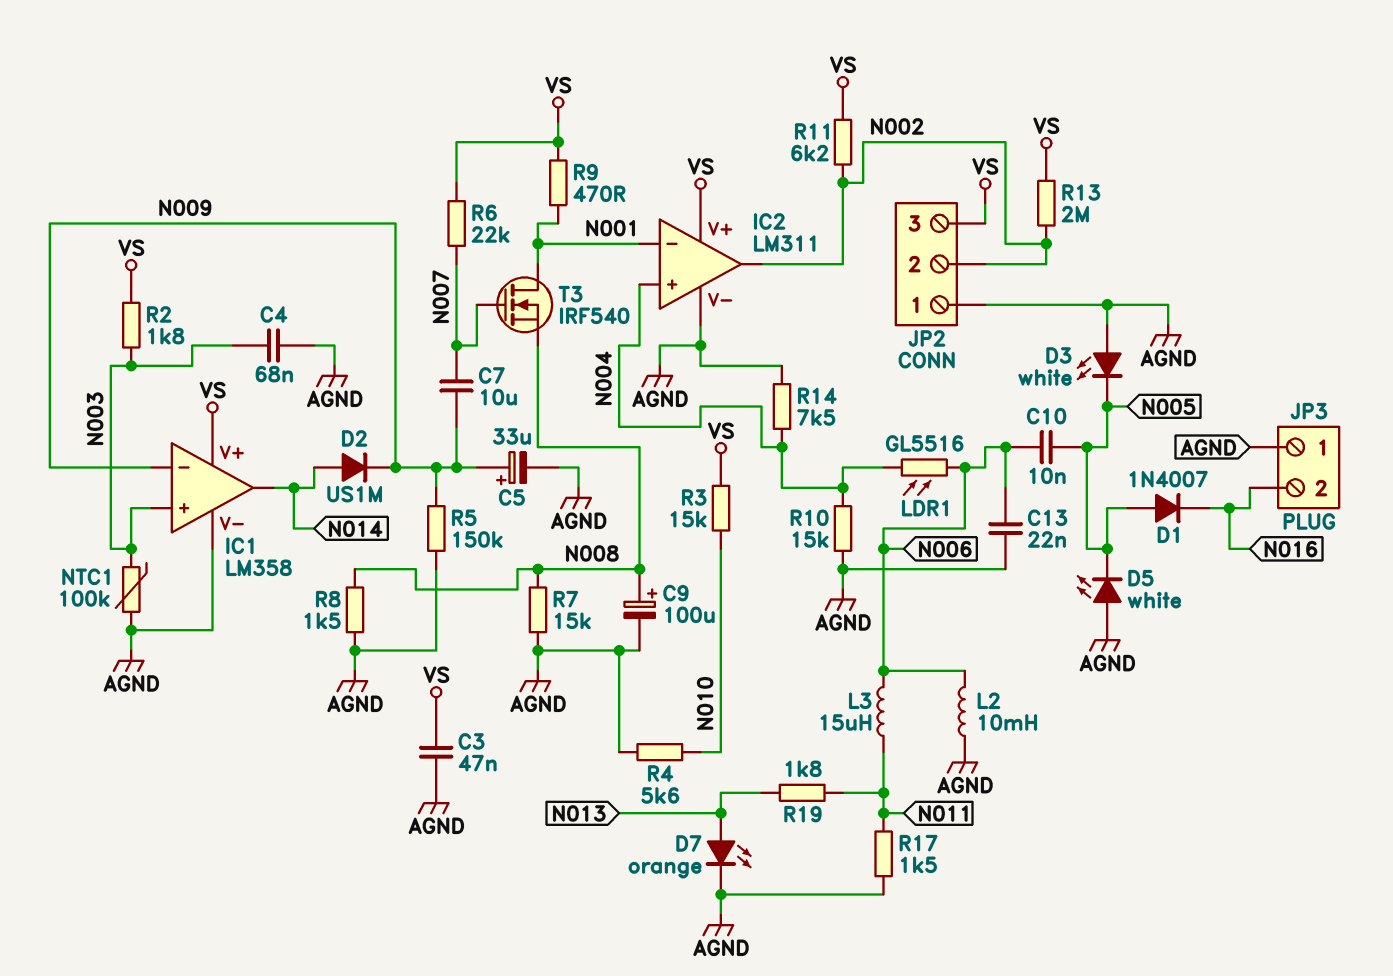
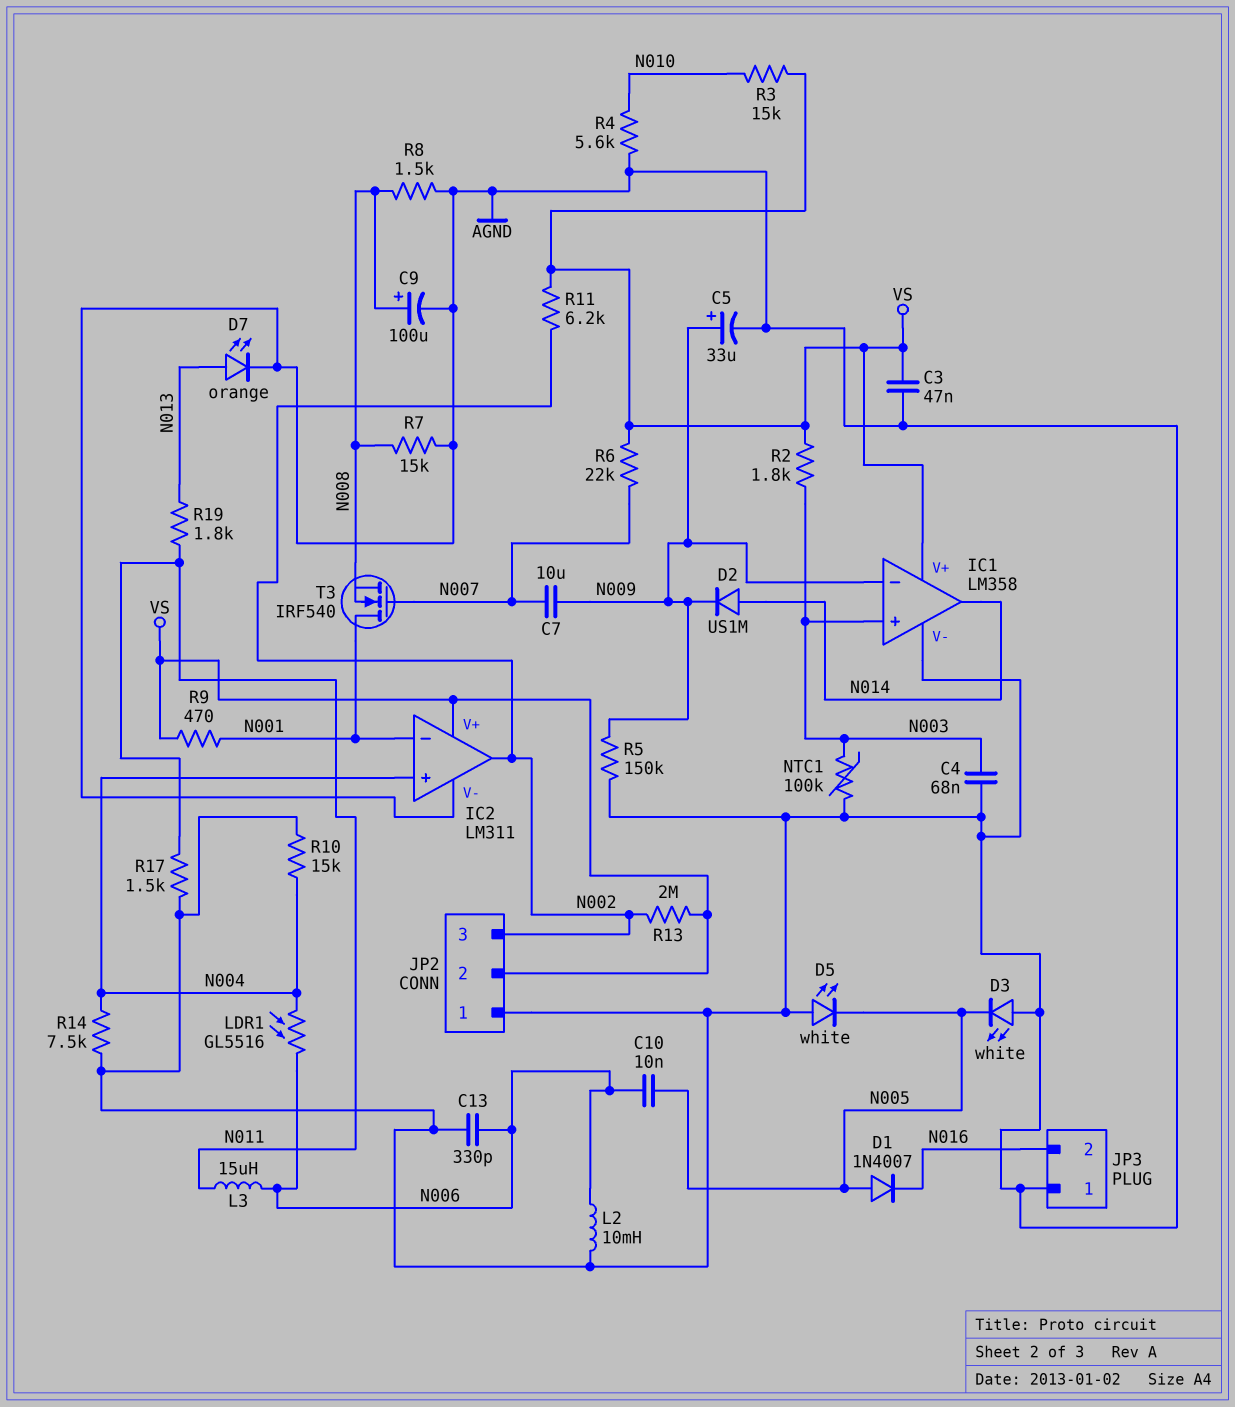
C13: 22nF (AGND, N006) -> 330pF (AGND, N006)
JP2 pin 2: N002 -> VS
JP2 pin 3: VS -> N002

